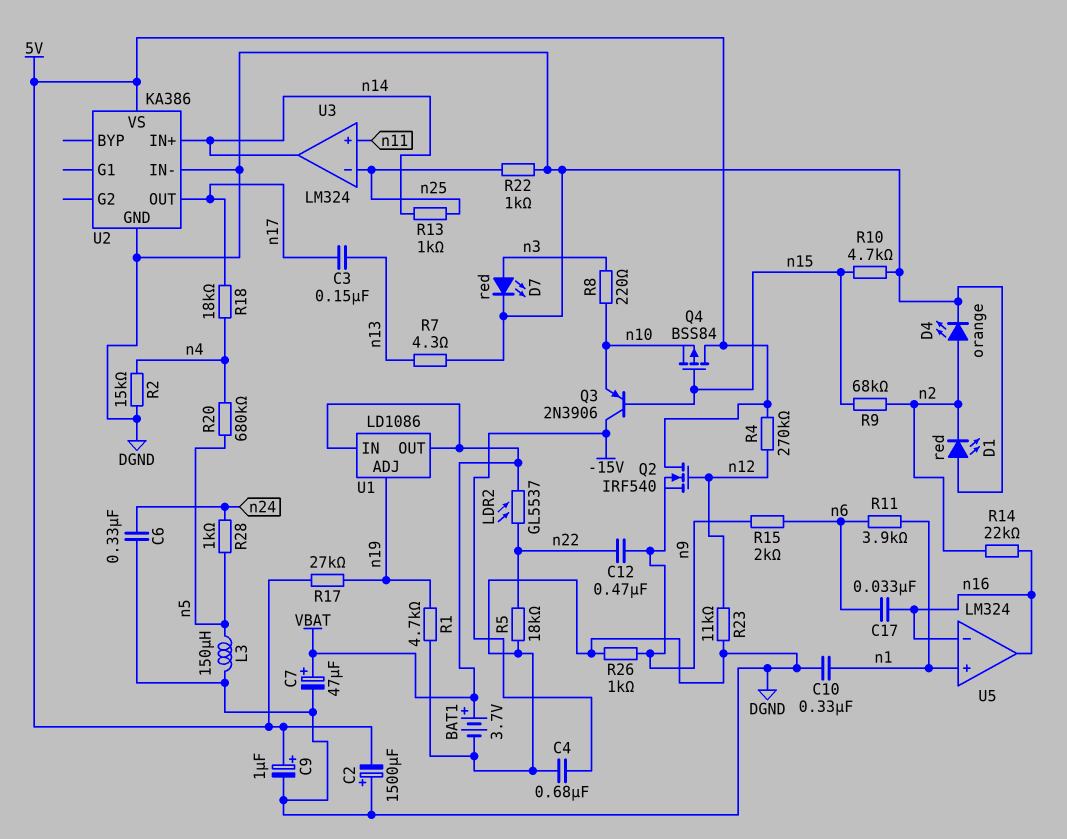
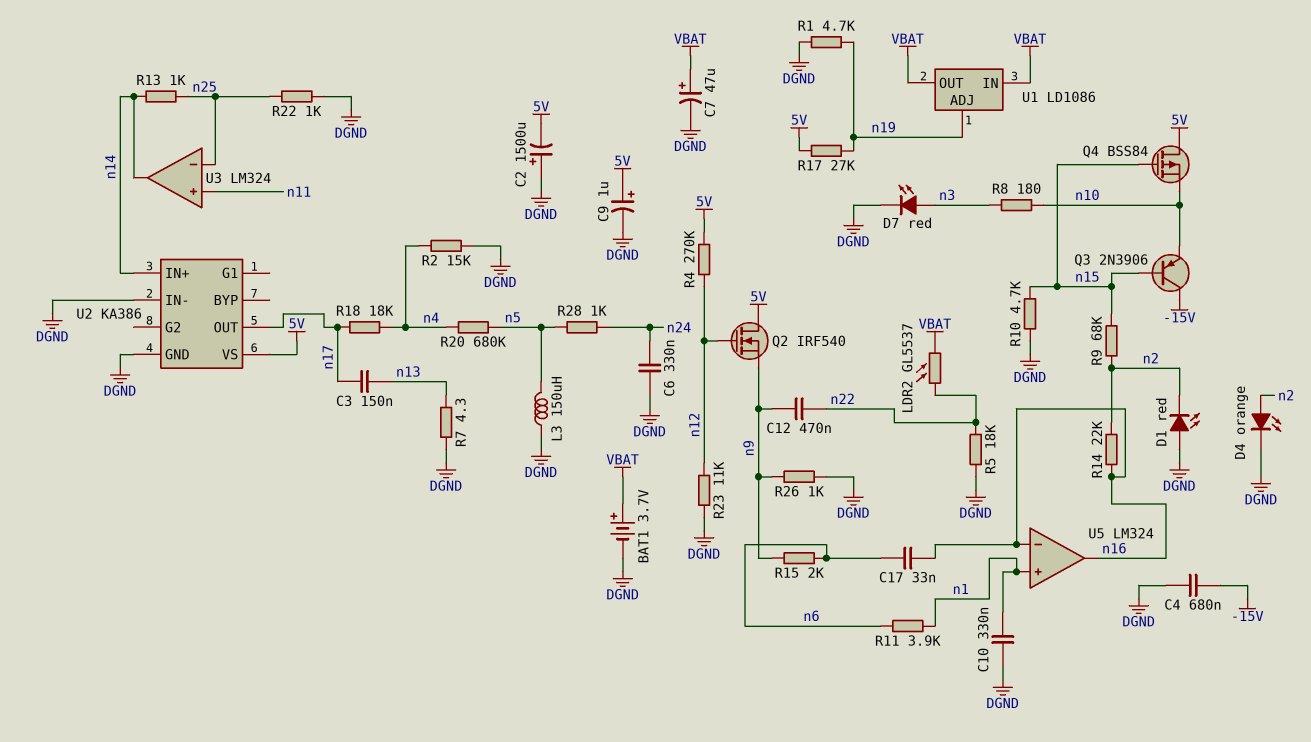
R8: 220 (n3, n10) -> 180 (n3, n10)

